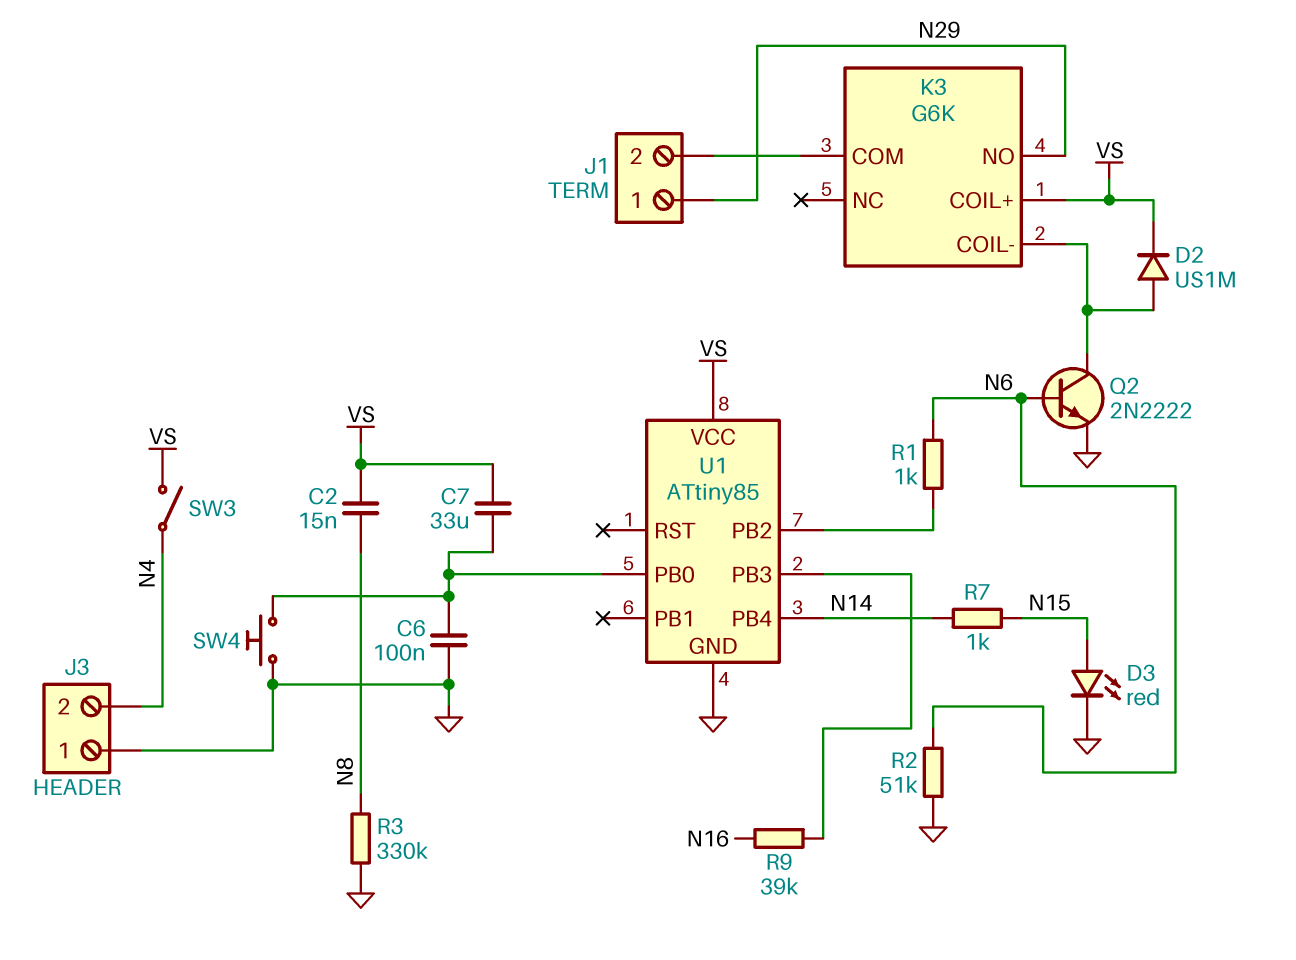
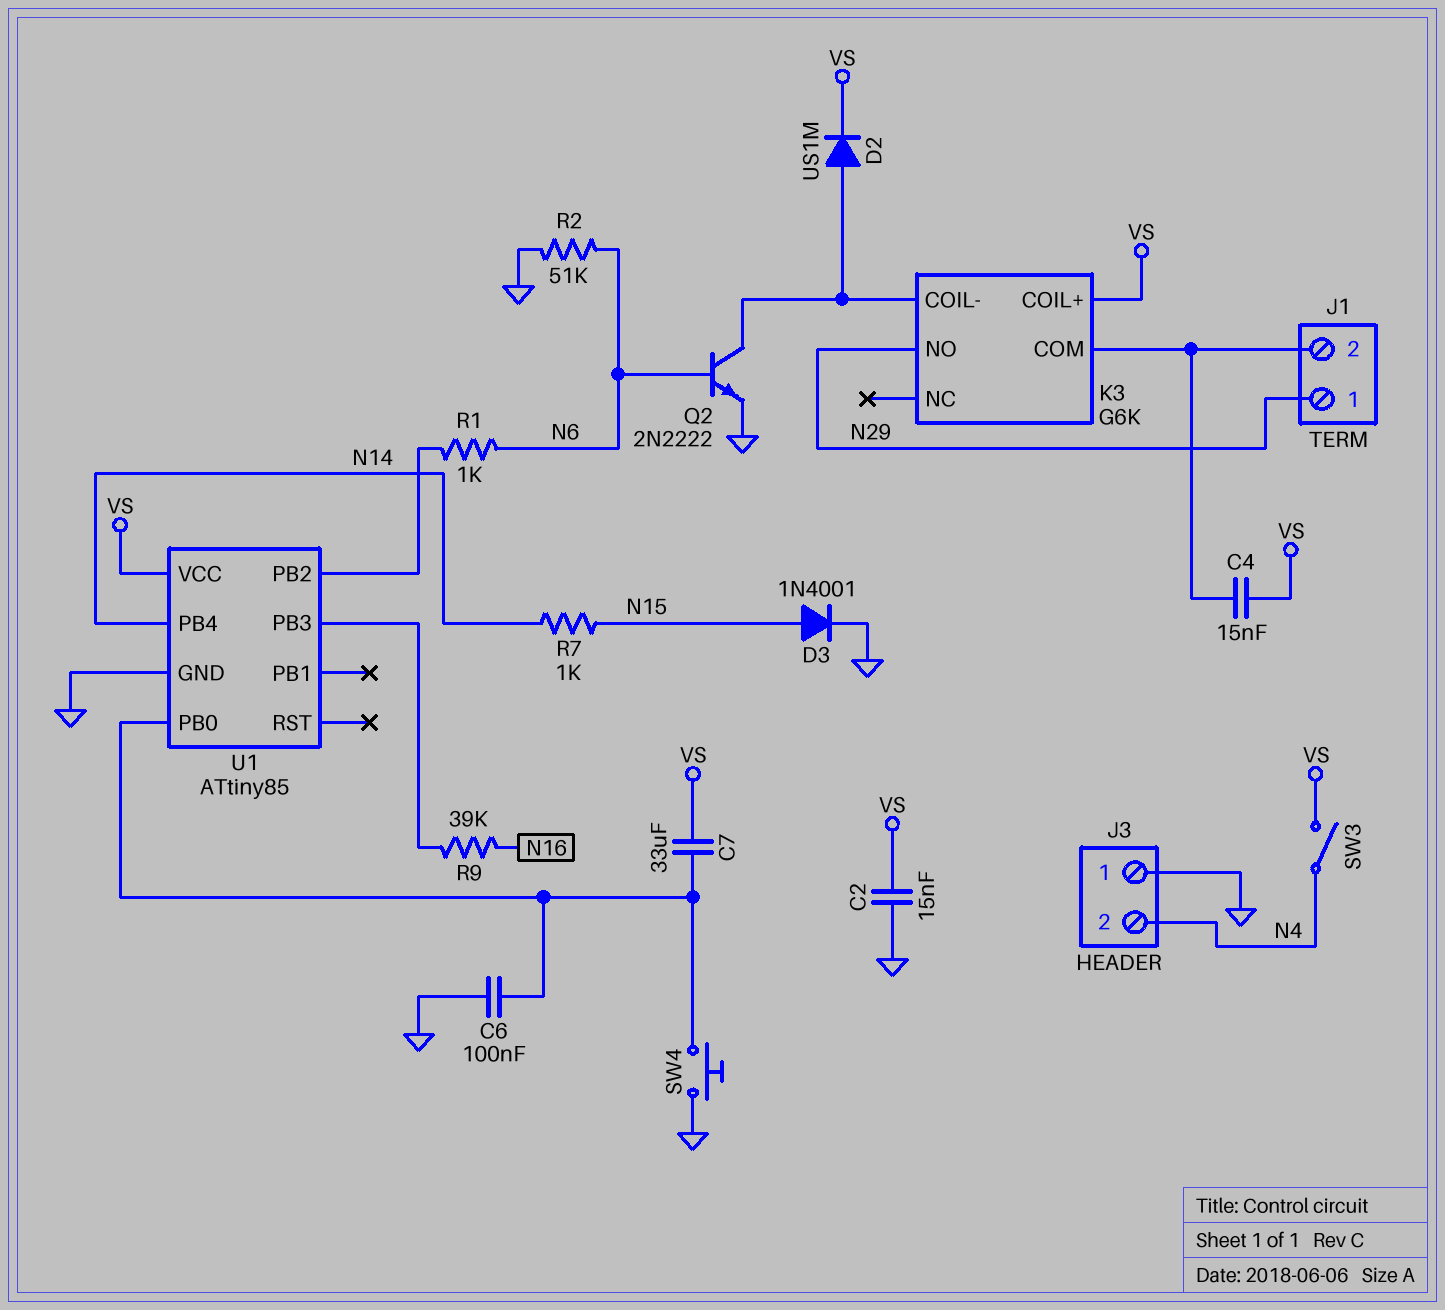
C2: 15nF (N8, VS) -> 15nF (GND, VS)
C4: none -> 15nF (J1/2, VS)
D3: LED red (A N15, K GND) -> diode 1N4001 (A N15, K GND)
R3: 330k (GND, N8) -> none

